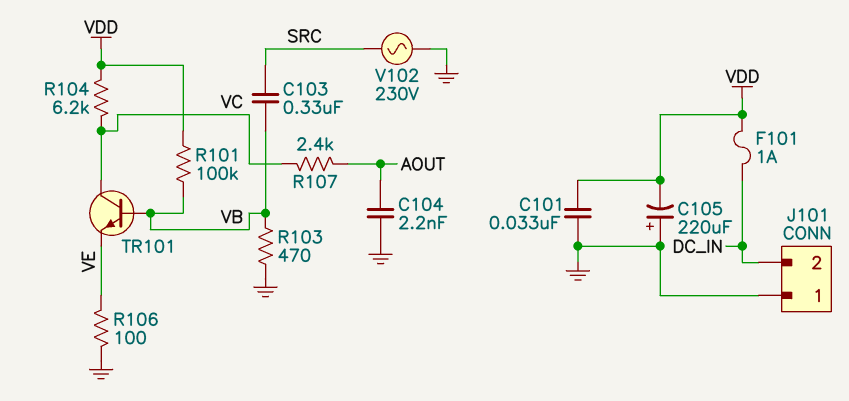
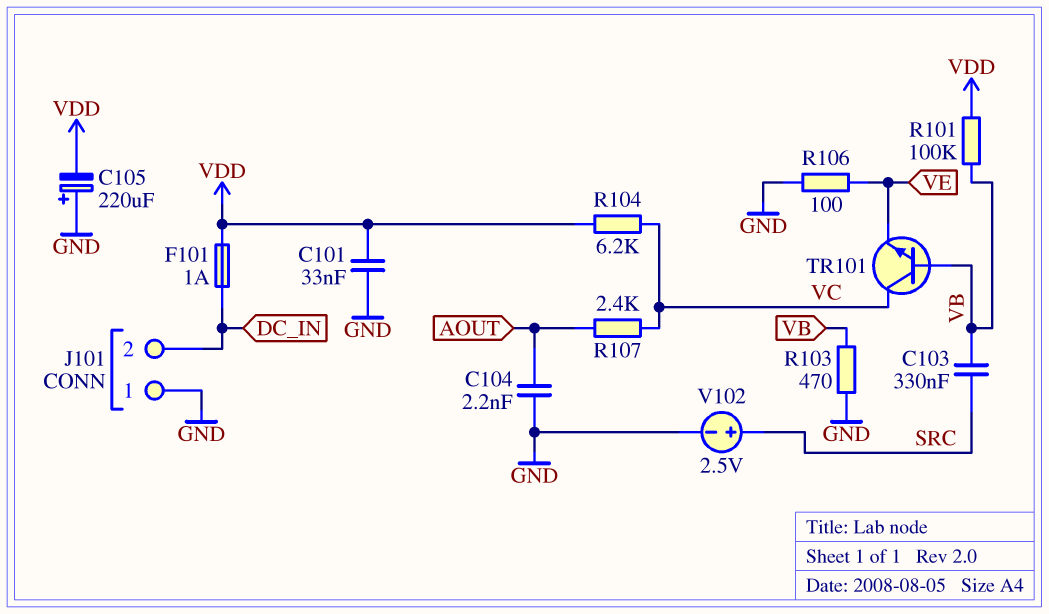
V102: AC 230V (GND, SRC) -> 2.5V (plus SRC, minus GND)

